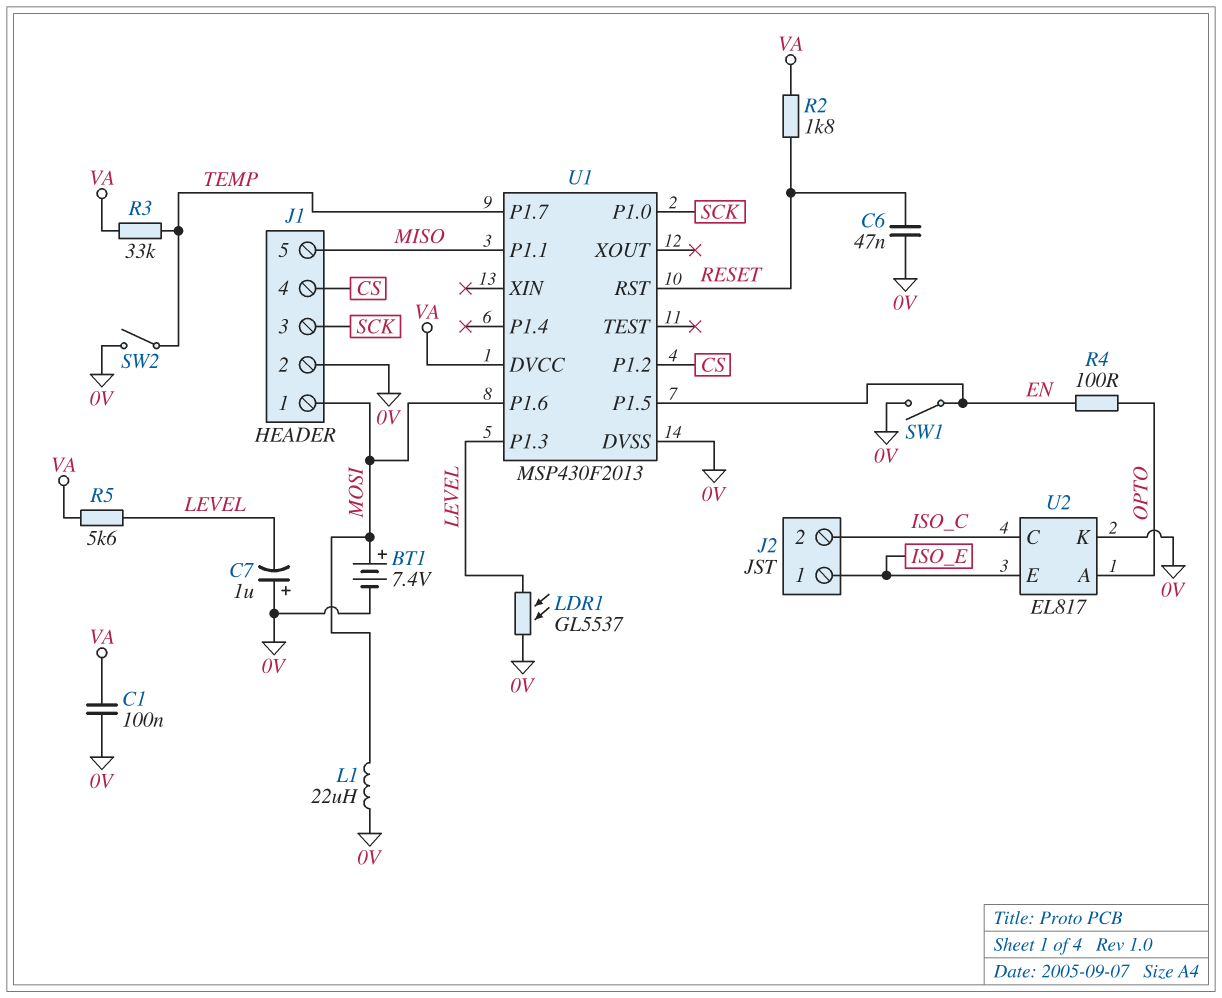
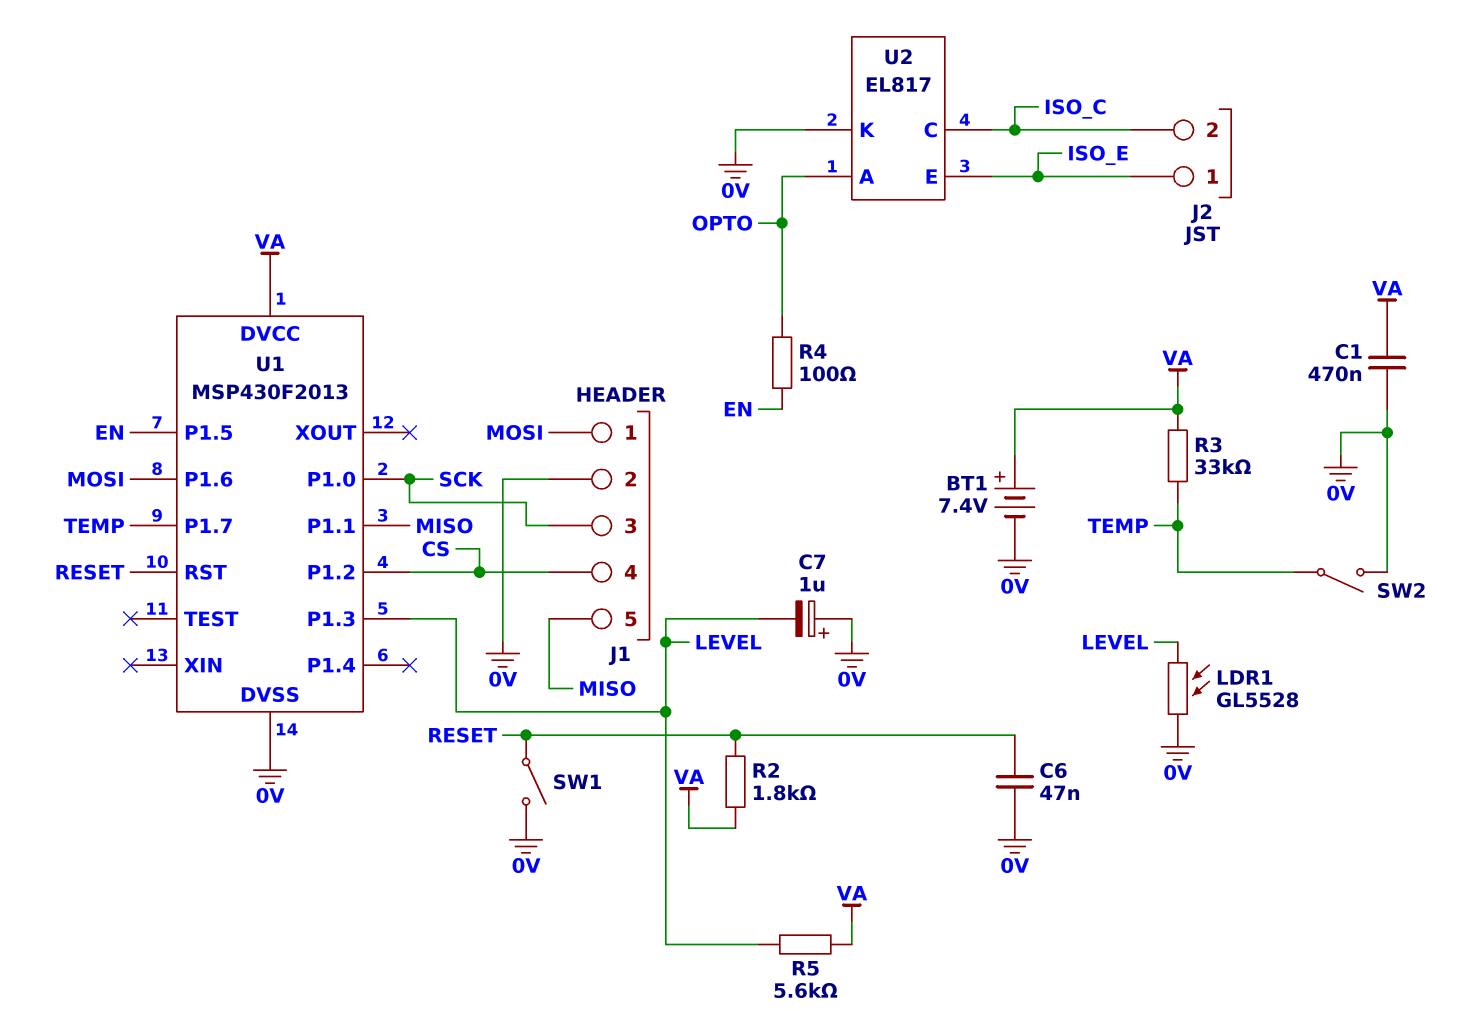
BT1: 7.4V (plus MOSI, minus 0V) -> 7.4V (plus VA, minus 0V)
C1: 100nF (0V, VA) -> 470nF (0V, VA)
L1: 22uH (0V, MOSI) -> none
LDR1: GL5537 (0V, LEVEL) -> GL5528 (0V, LEVEL)
SW1: switch (0V, EN) -> switch (0V, RESET)

